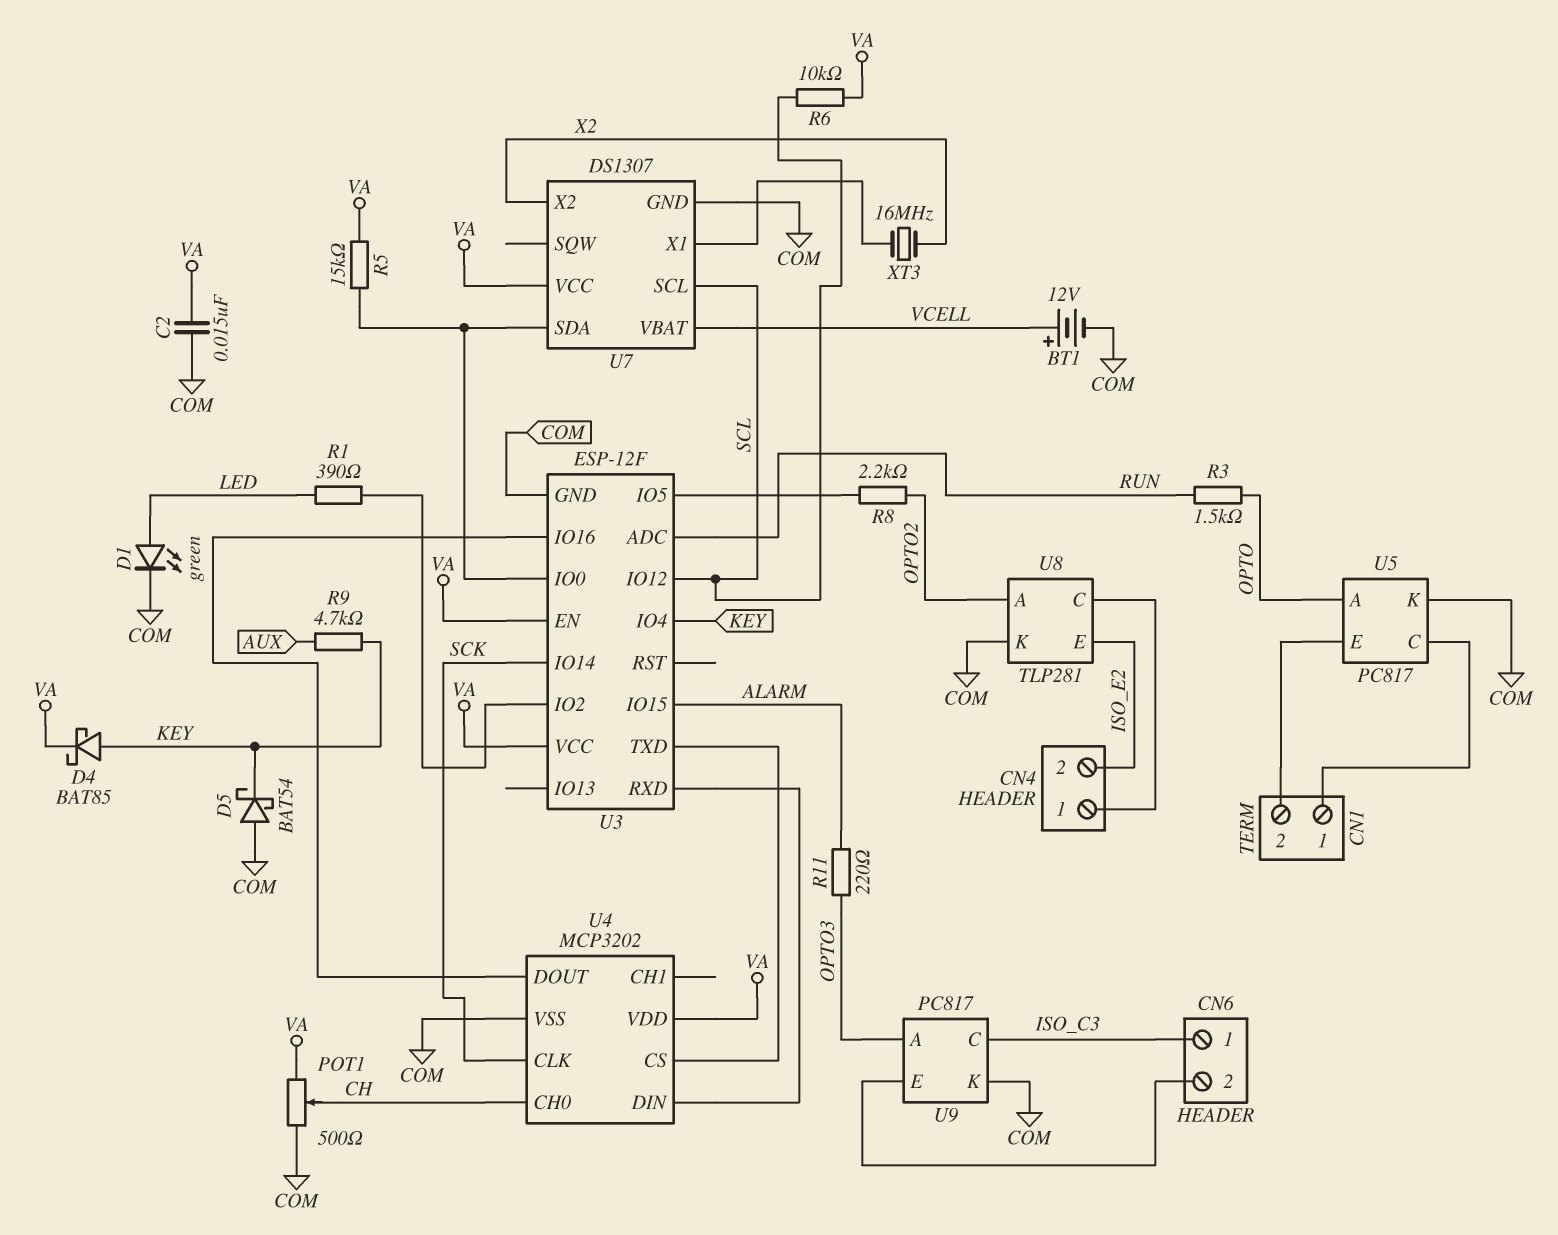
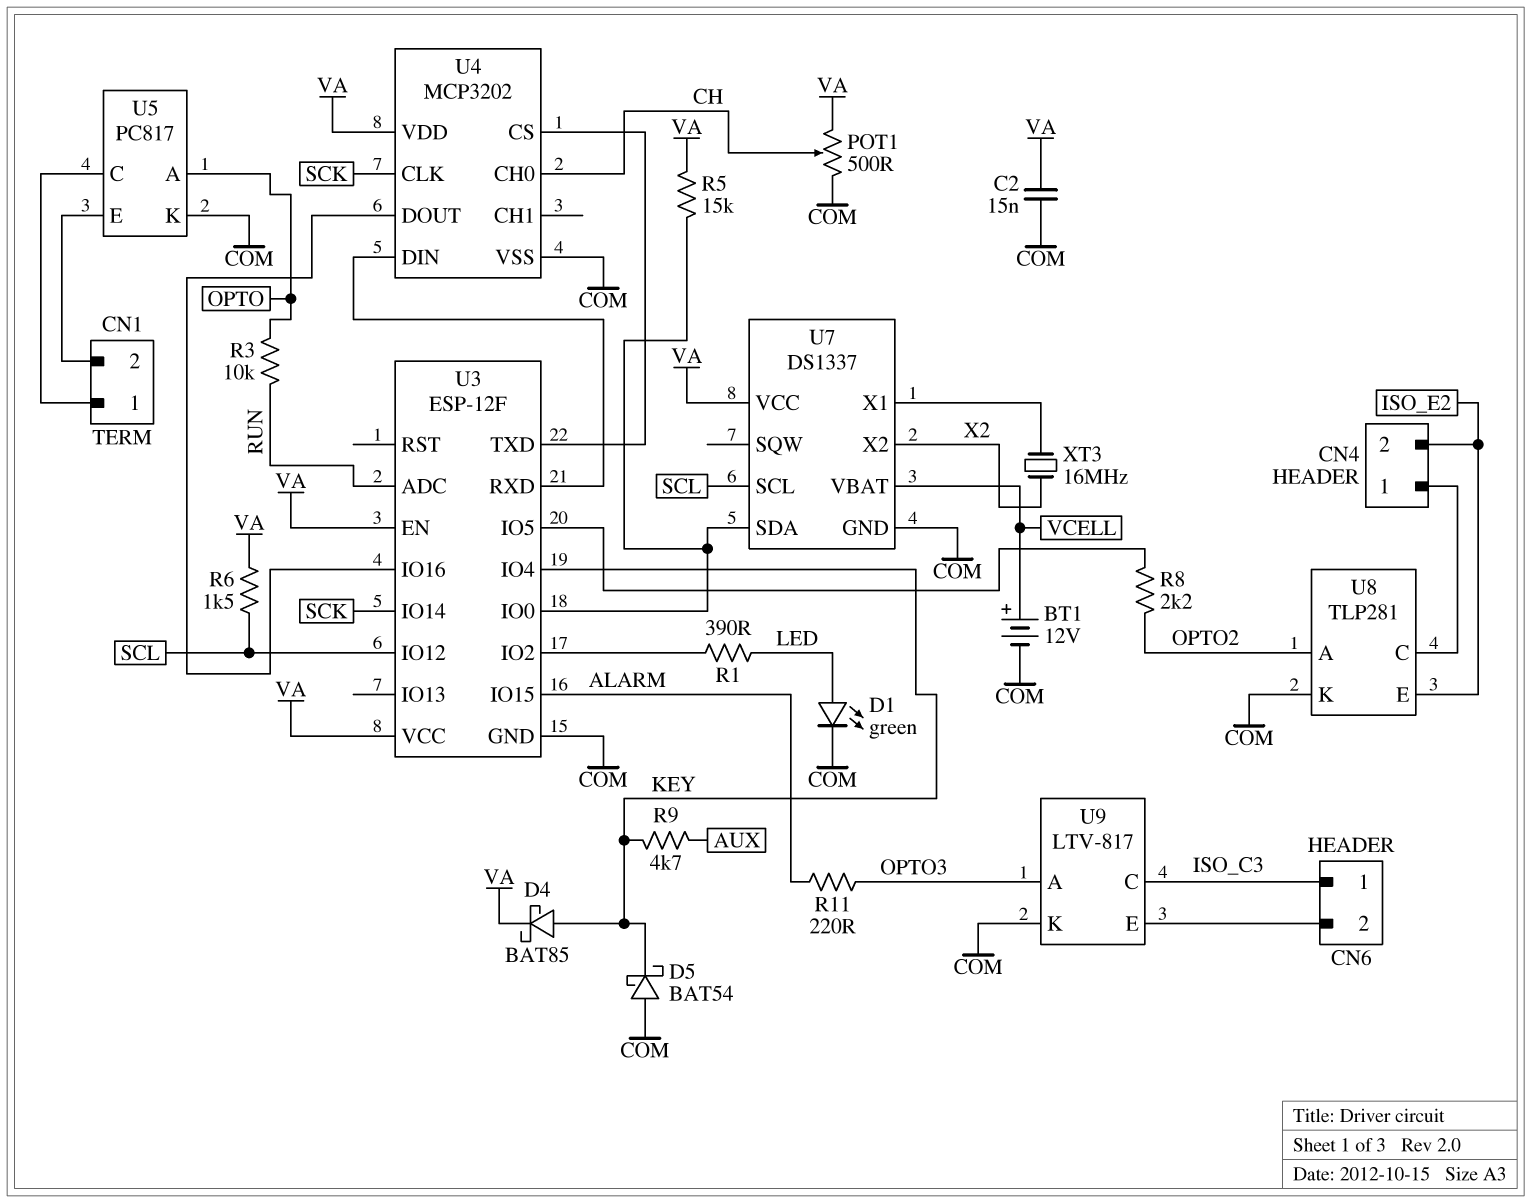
R3: 1.5k (OPTO, RUN) -> 10k (OPTO, RUN)
R6: 10k (SCL, VA) -> 1.5k (SCL, VA)
U7: DS1307 -> DS1337
U9: PC817 -> LTV-817

